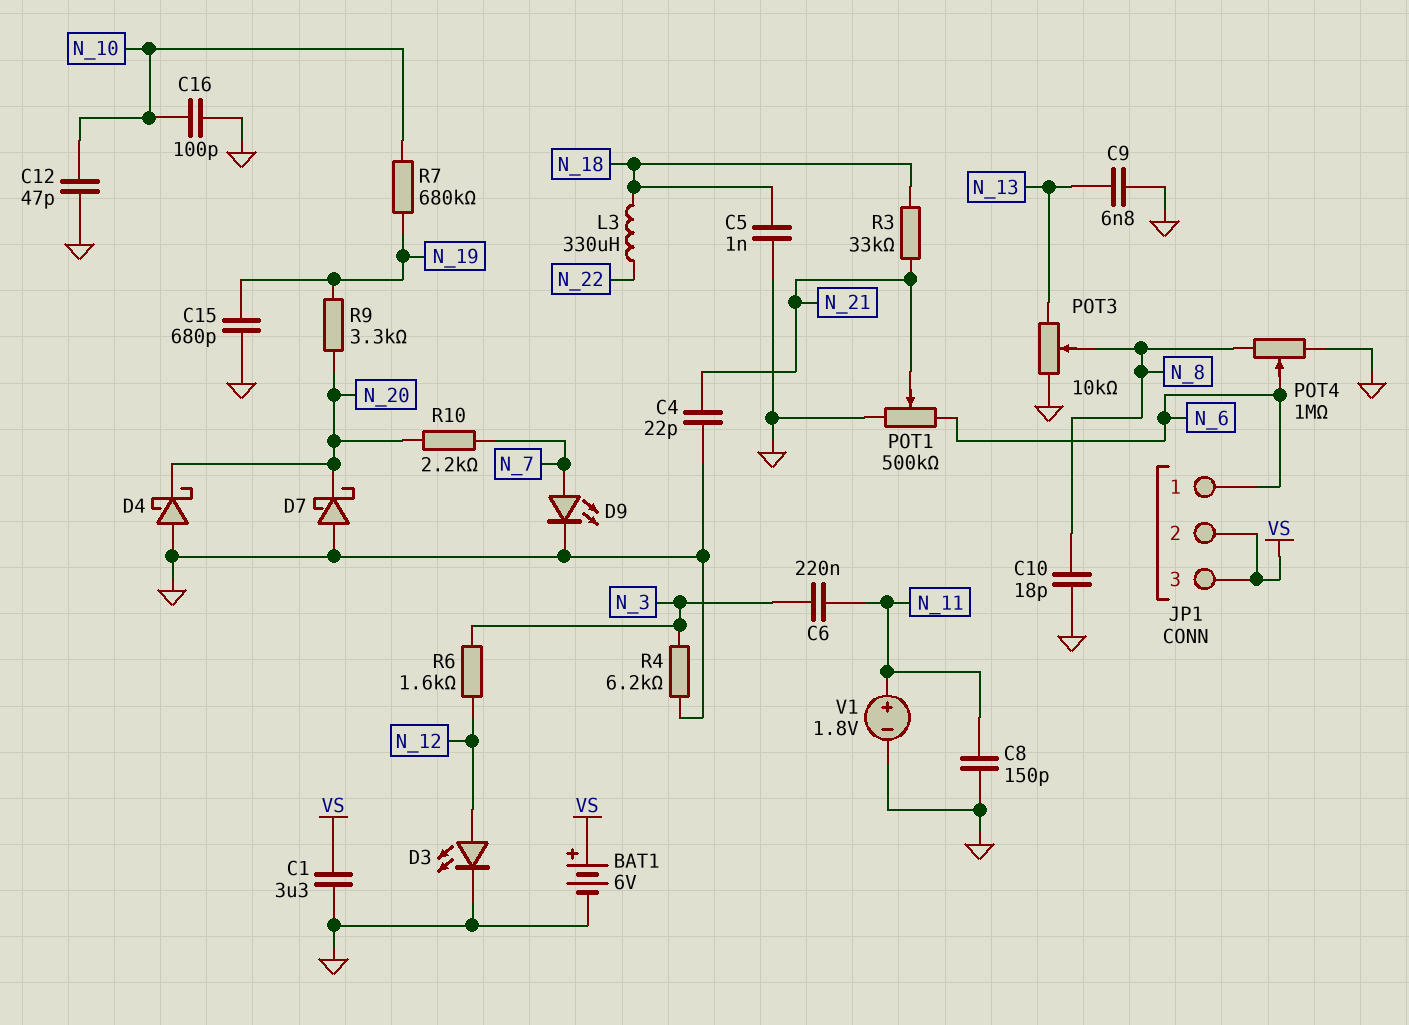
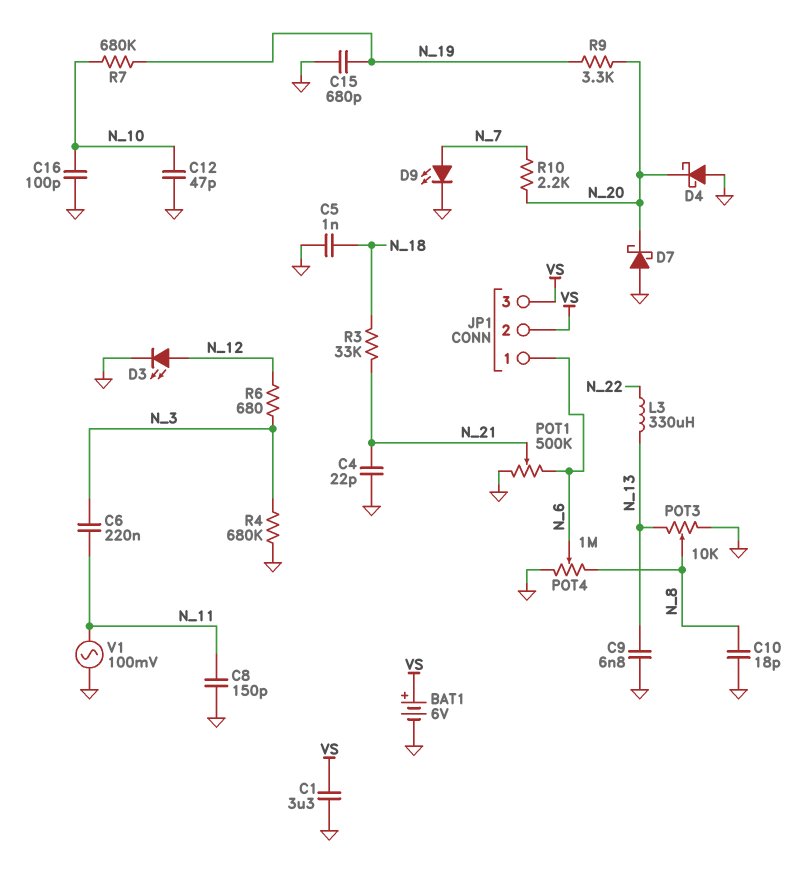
L3: 330uH (N_18, N_22) -> 330uH (N_13, N_22)
R4: 6.2k (GND, N_3) -> 680k (GND, N_3)
R6: 1.6k (N_3, N_12) -> 680 (N_3, N_12)
V1: 1.8V (plus N_11, minus GND) -> AC 100mV (GND, N_11)

